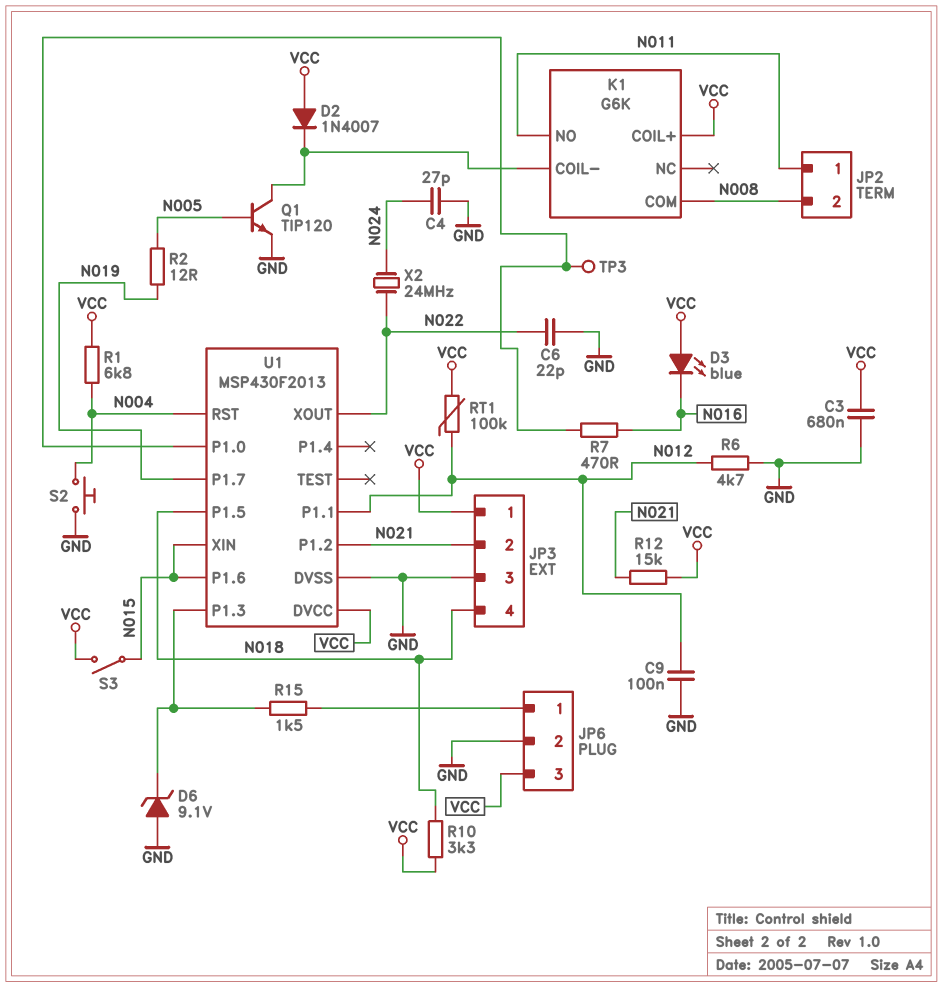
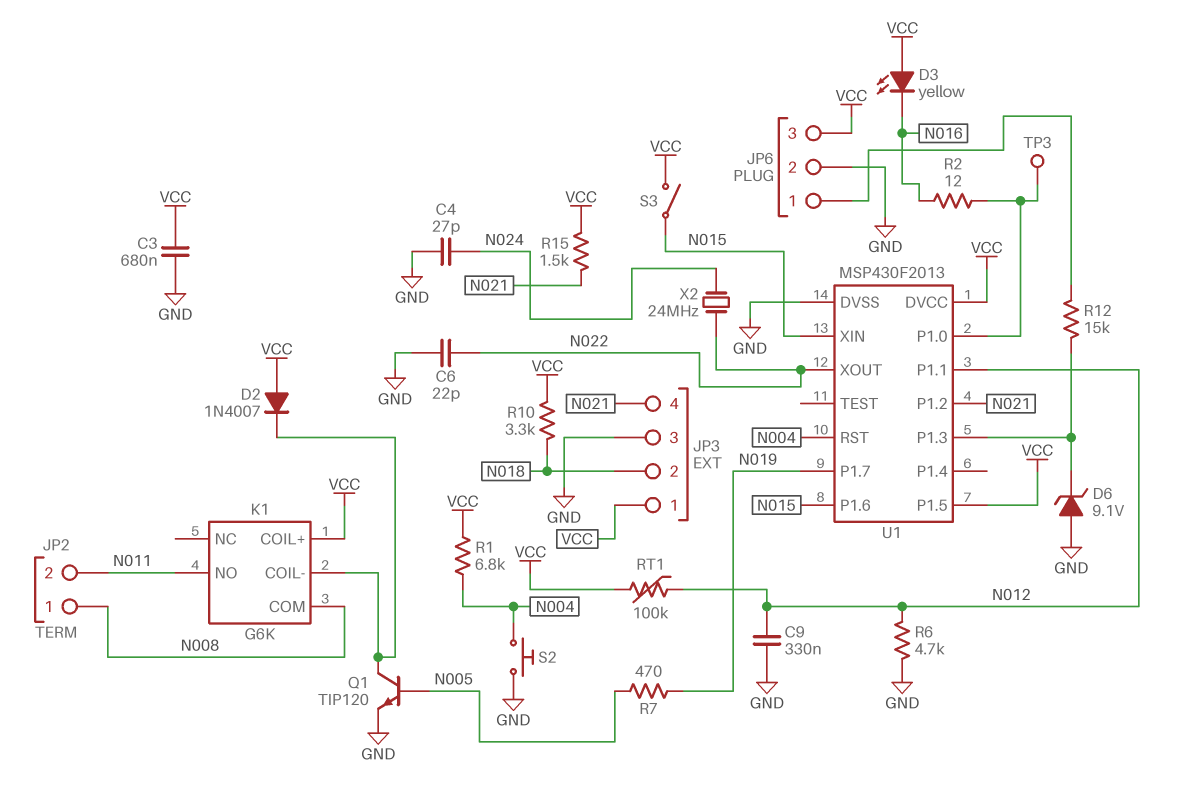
C9: 100nF (GND, N012) -> 330nF (GND, N012)
D3: LED blue (A VCC, K N016) -> LED yellow (A VCC, K N016)
JP2 pin 1: N011 -> N008
JP2 pin 2: N008 -> N011
JP3 pin 2: N021 -> N018
JP3 pin 4: N018 -> N021
R2: 12 (N005, N019) -> 12 (N016, U1/P1.0)
R7: 470 (N016, U1/P1.0) -> 470 (N005, N019)
R12: 15k (N021, VCC) -> 15k (JP6/1, U1/P1.3)
R15: 1.5k (JP6/1, U1/P1.3) -> 1.5k (N021, VCC)
U1 pin P1.5: N018 -> VCC

